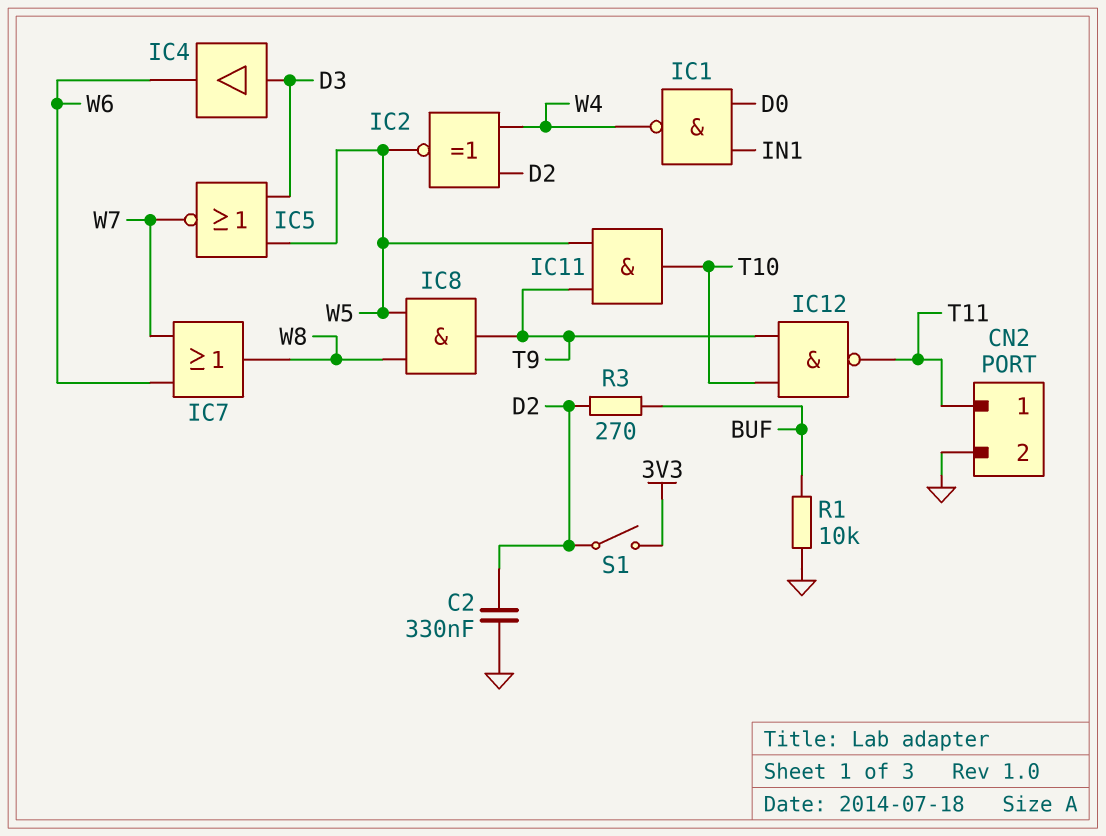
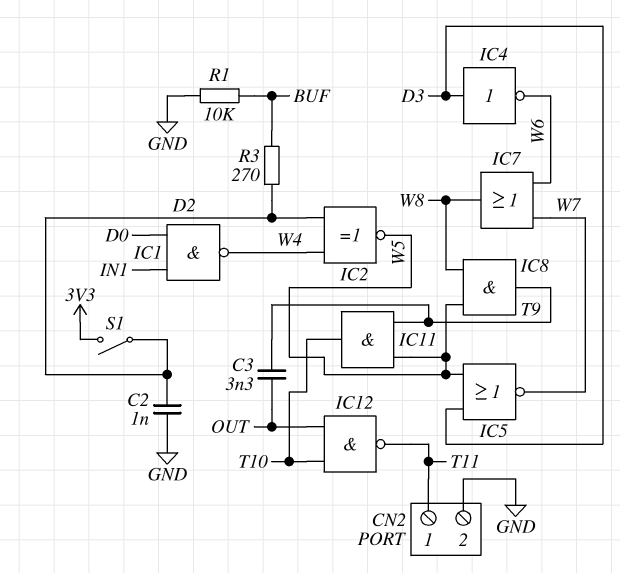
C2: 330nF (D2, GND) -> 1nF (D2, GND)
C3: none -> 3.3nF (OUT, T9)
IC4: buffer (in D3, out W6) -> NOT (in D3, out W6)
IC12: NAND (in T9, in T10, out T11) -> NAND (in OUT, in T10, out T11)

